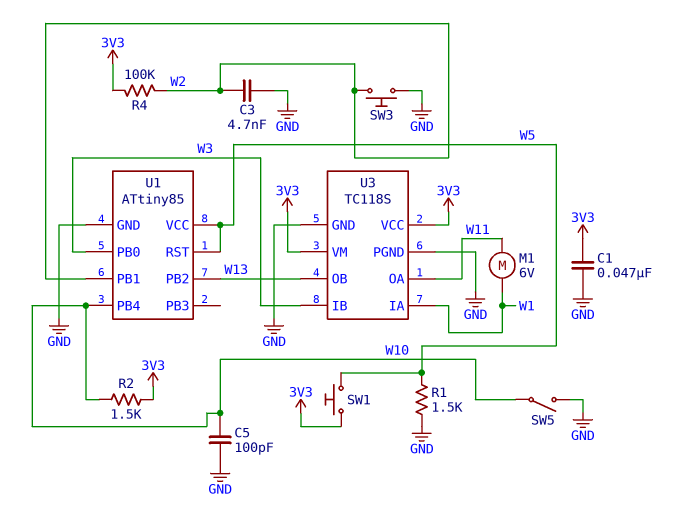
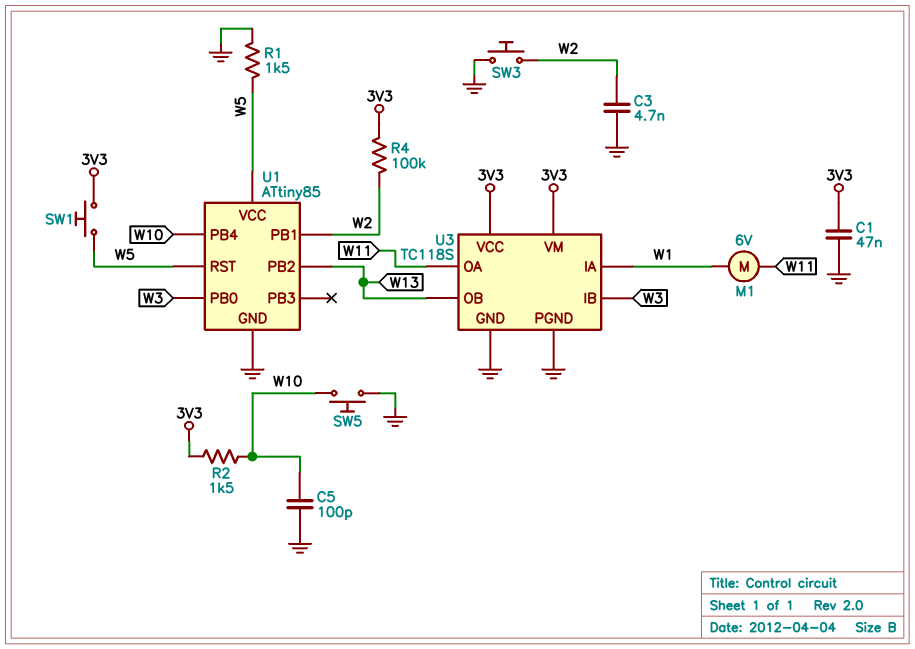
SW5: switch (GND, W10) -> button (GND, W10)

